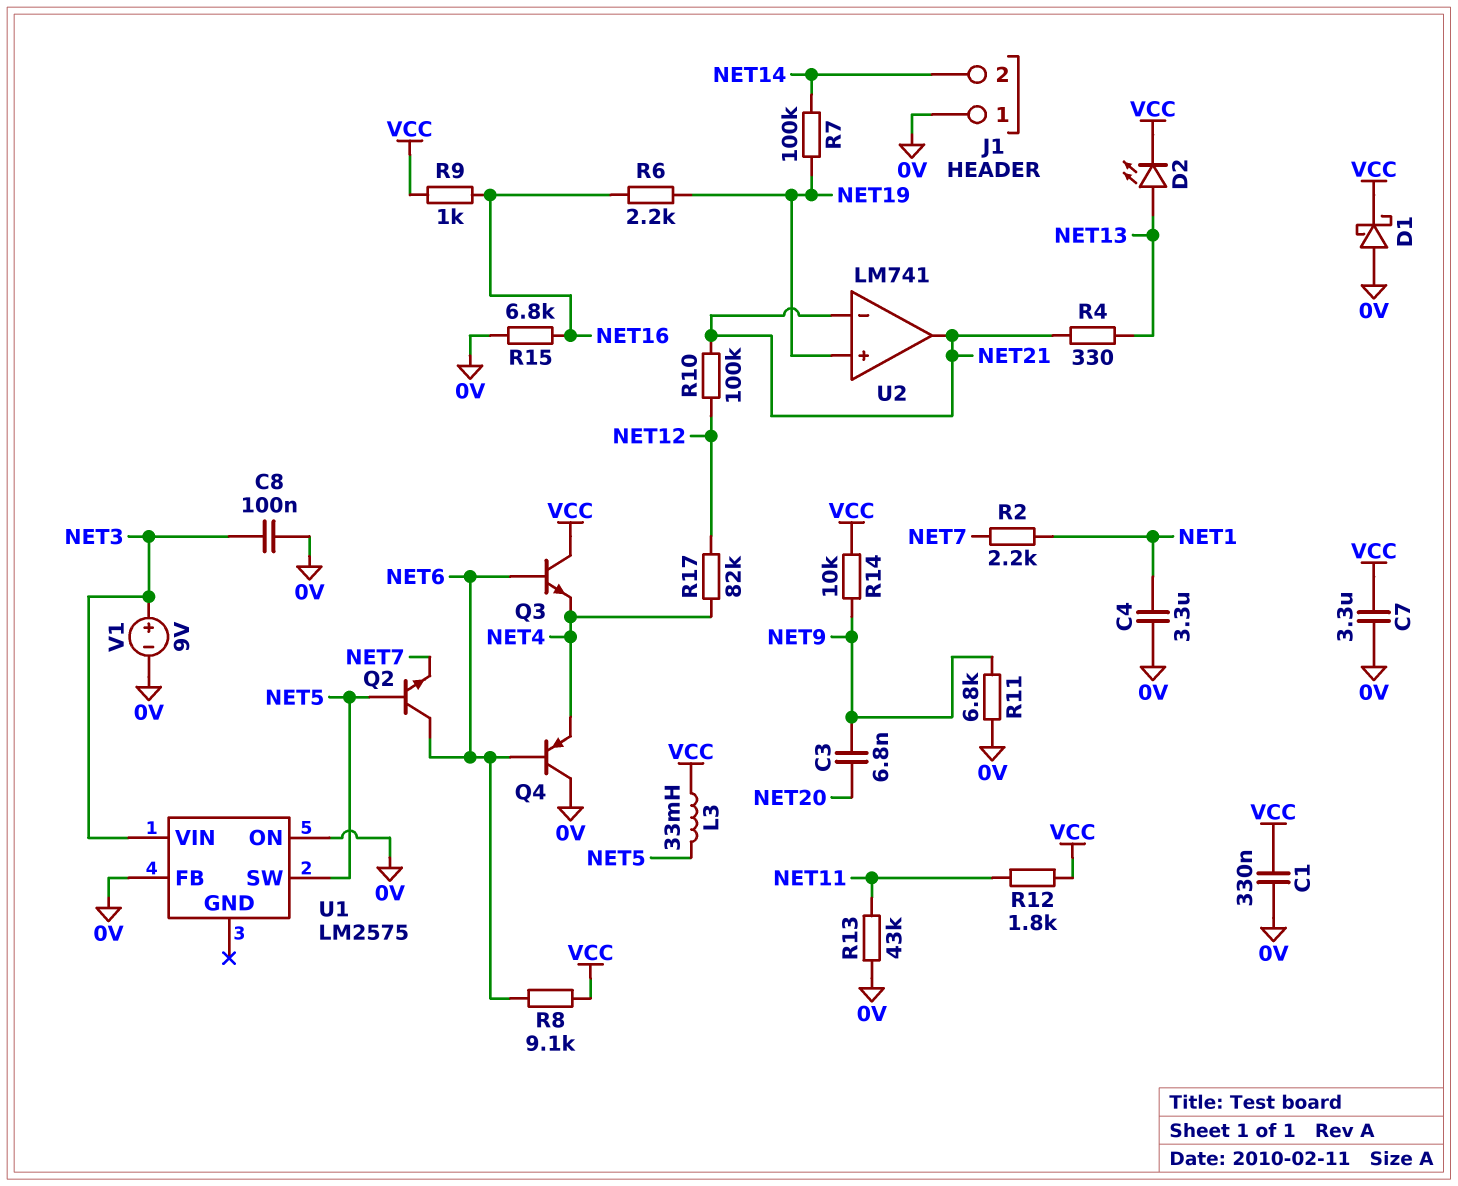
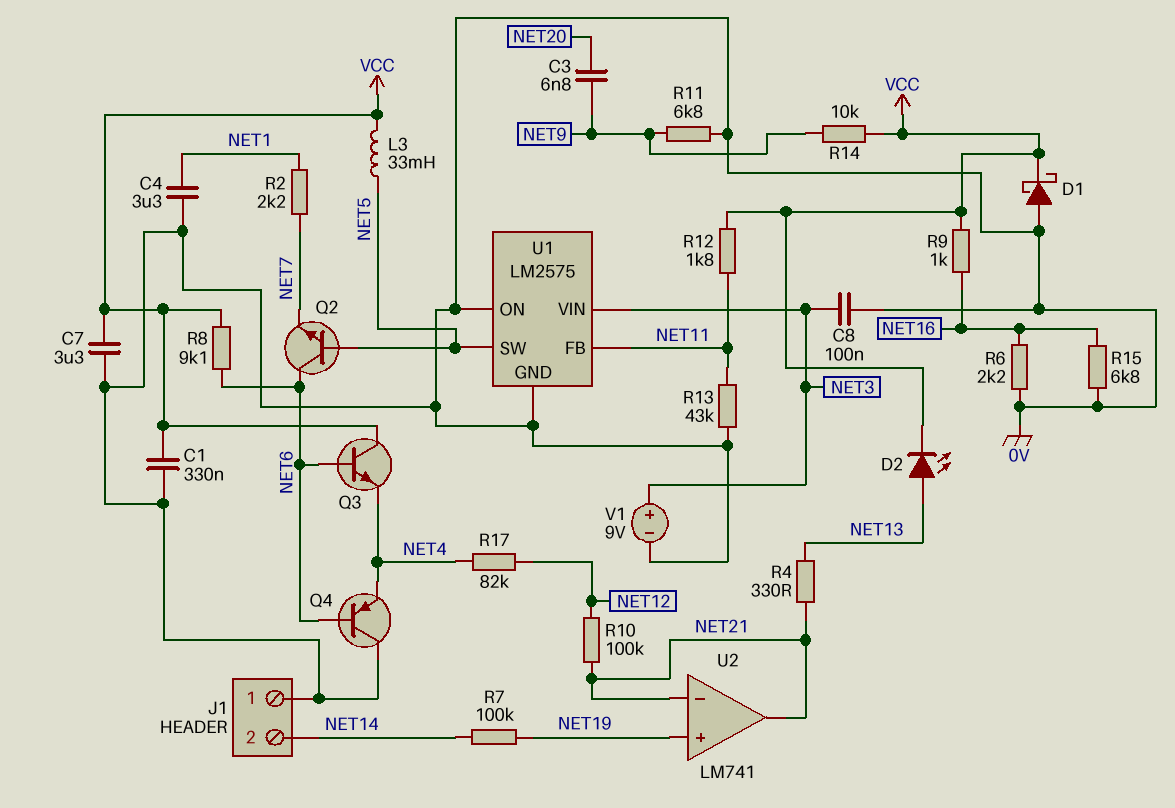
R6: 2.2k (NET16, NET19) -> 2.2k (0V, NET16)
U1 pin FB: 0V -> NET11
U1 pin GND: none -> 0V

